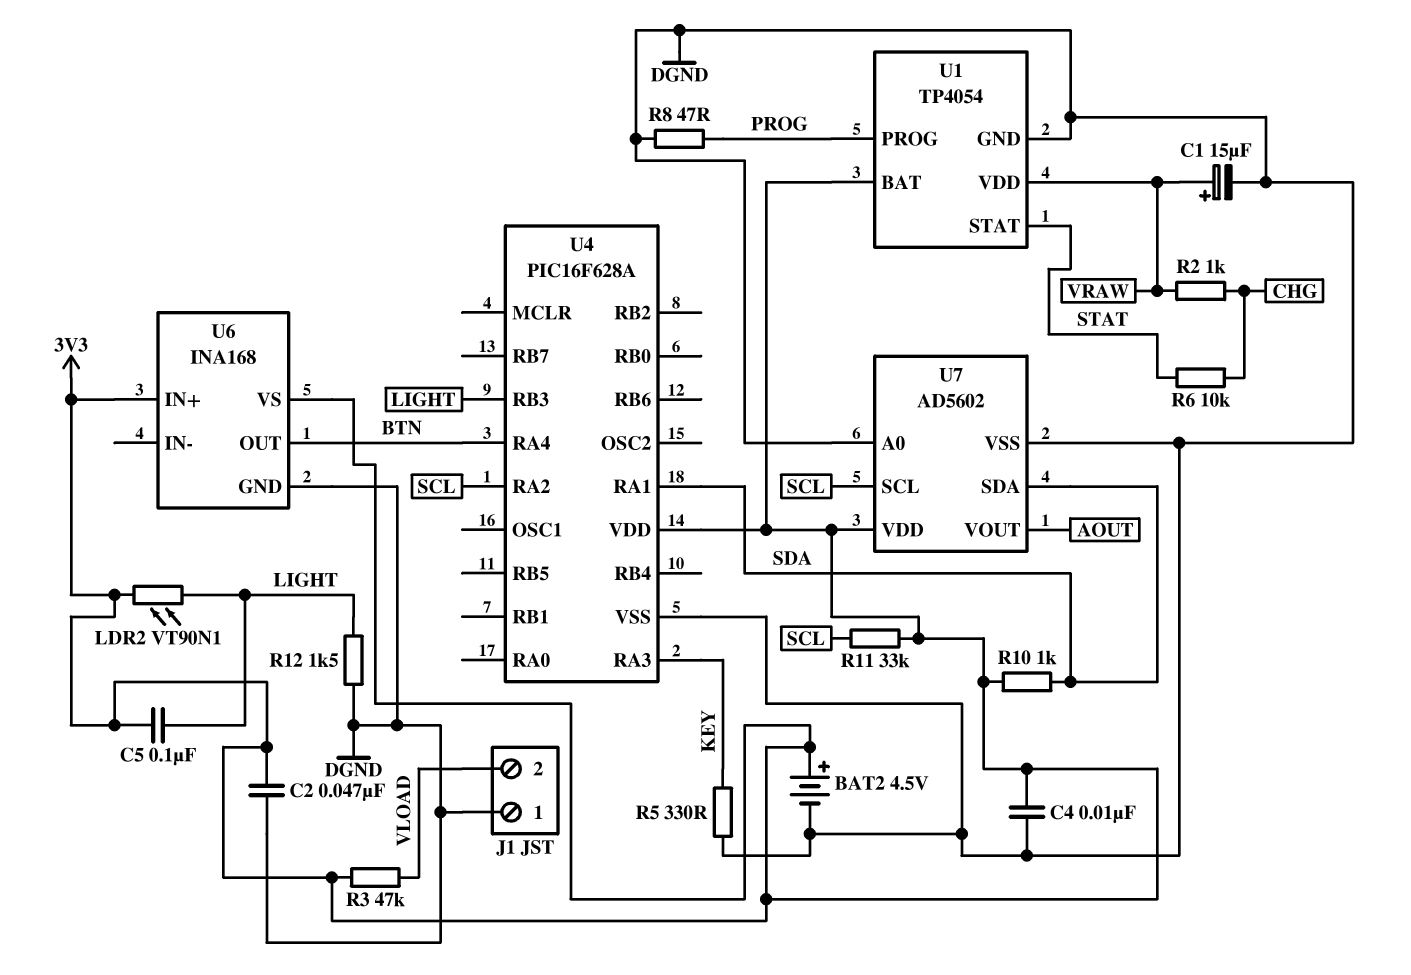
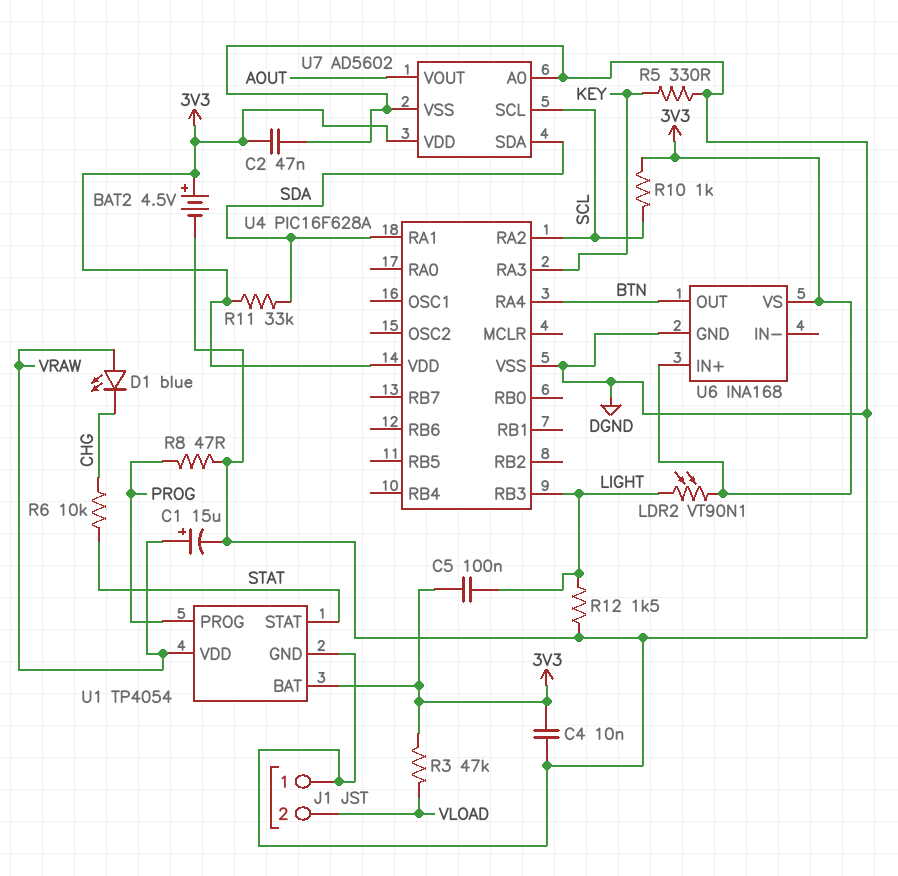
D1: none -> LED blue (A VRAW, K CHG)
R2: 1k (CHG, VRAW) -> none
R10: 1k (3V3, SDA) -> 1k (3V3, SCL)
R11: 33k (3V3, SCL) -> 33k (3V3, SDA)

